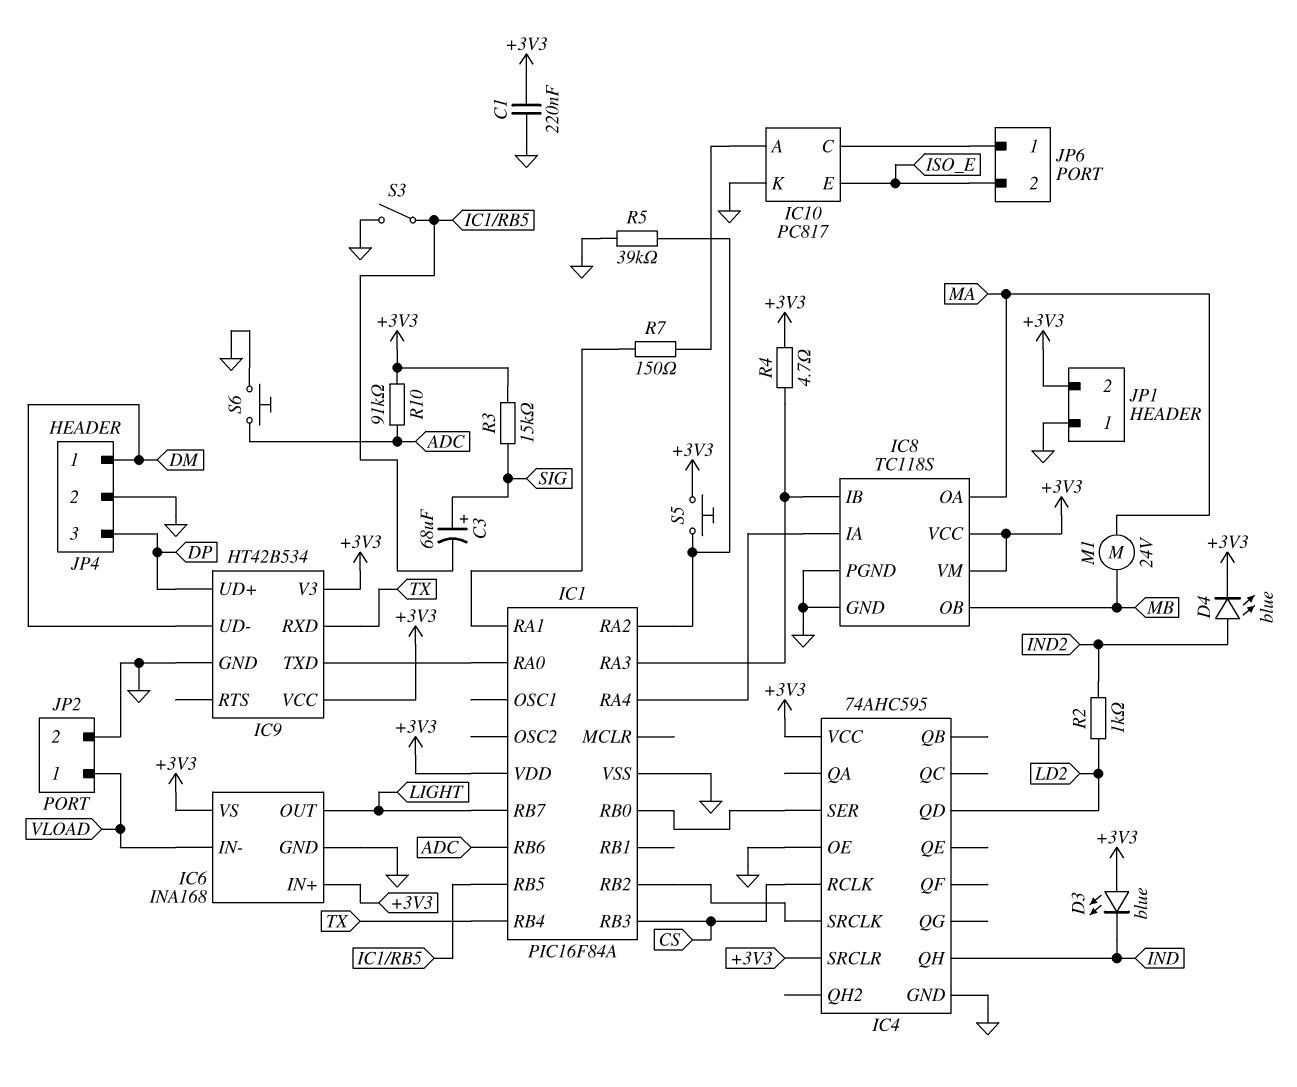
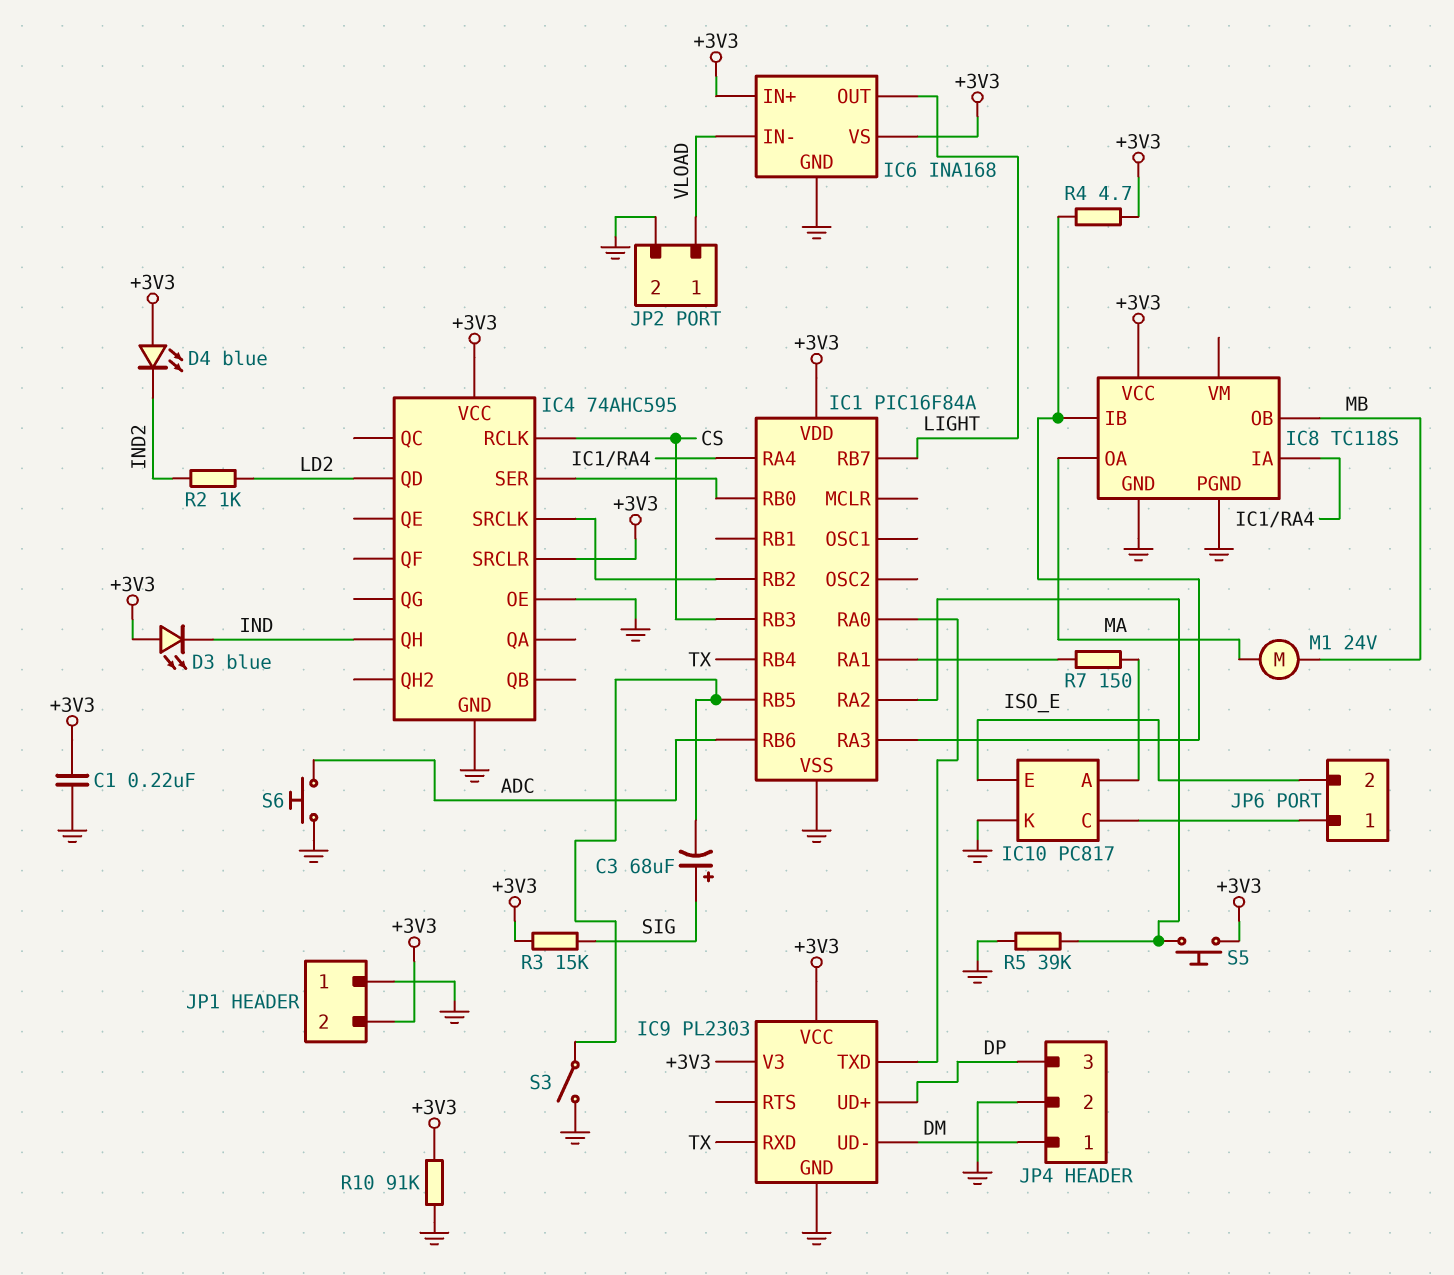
D4: LED blue (A IND2, K +3V3) -> LED blue (A +3V3, K IND2)
IC8 pin VM: +3V3 -> none
IC9: HT42B534 -> PL2303
R10: 91k (+3V3, ADC) -> 91k (+3V3, GND)

